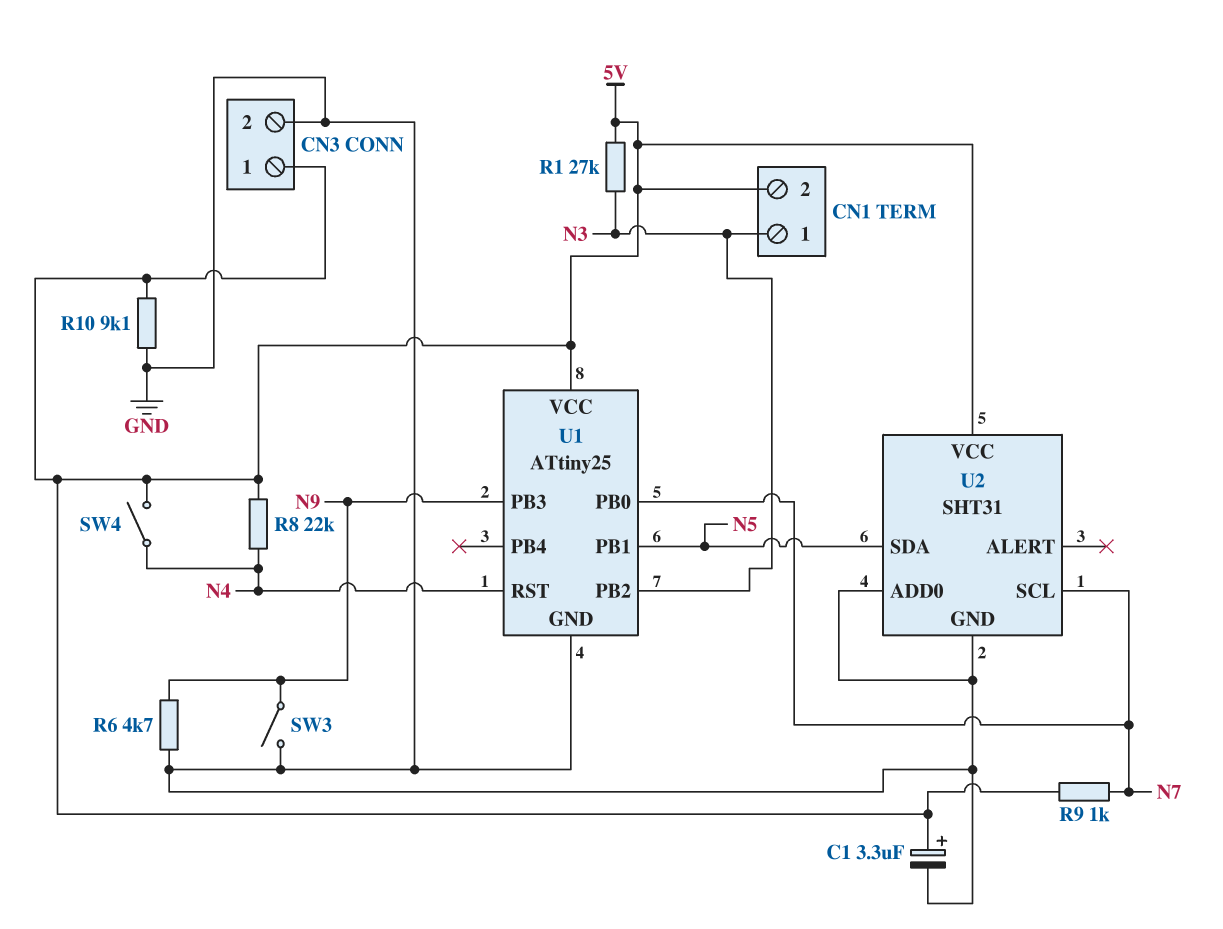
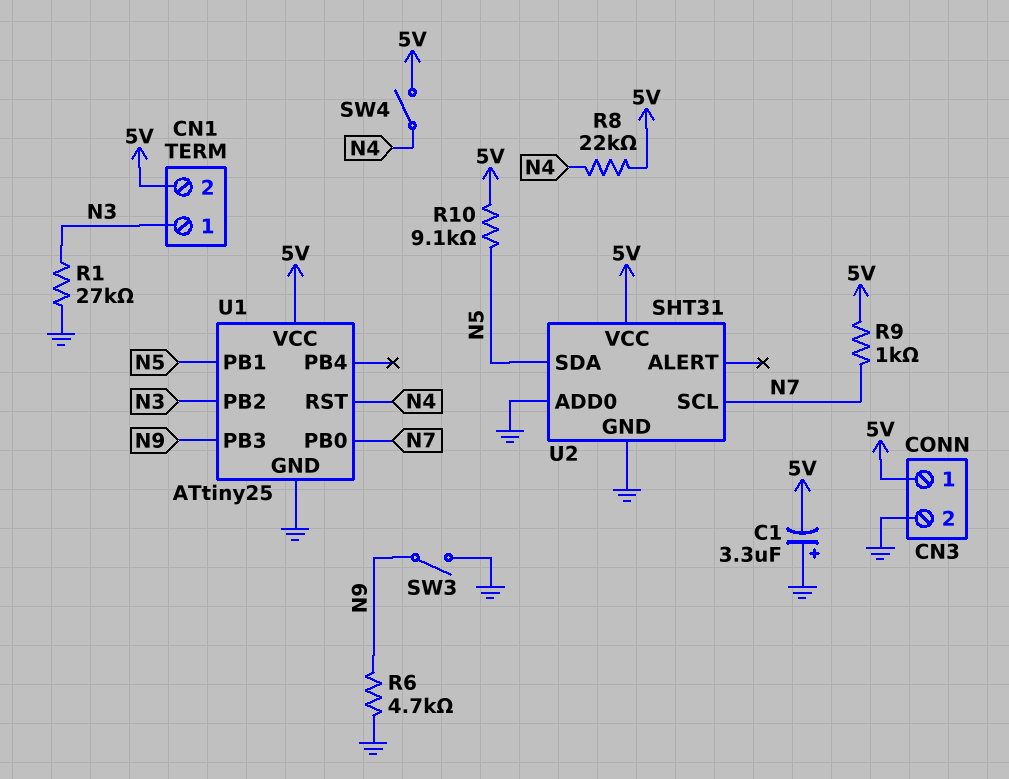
C1: 3.3uF (plus 5V, minus GND) -> 3.3uF (plus GND, minus 5V)
R1: 27k (5V, N3) -> 27k (GND, N3)
R10: 9.1k (5V, GND) -> 9.1k (5V, N5)

